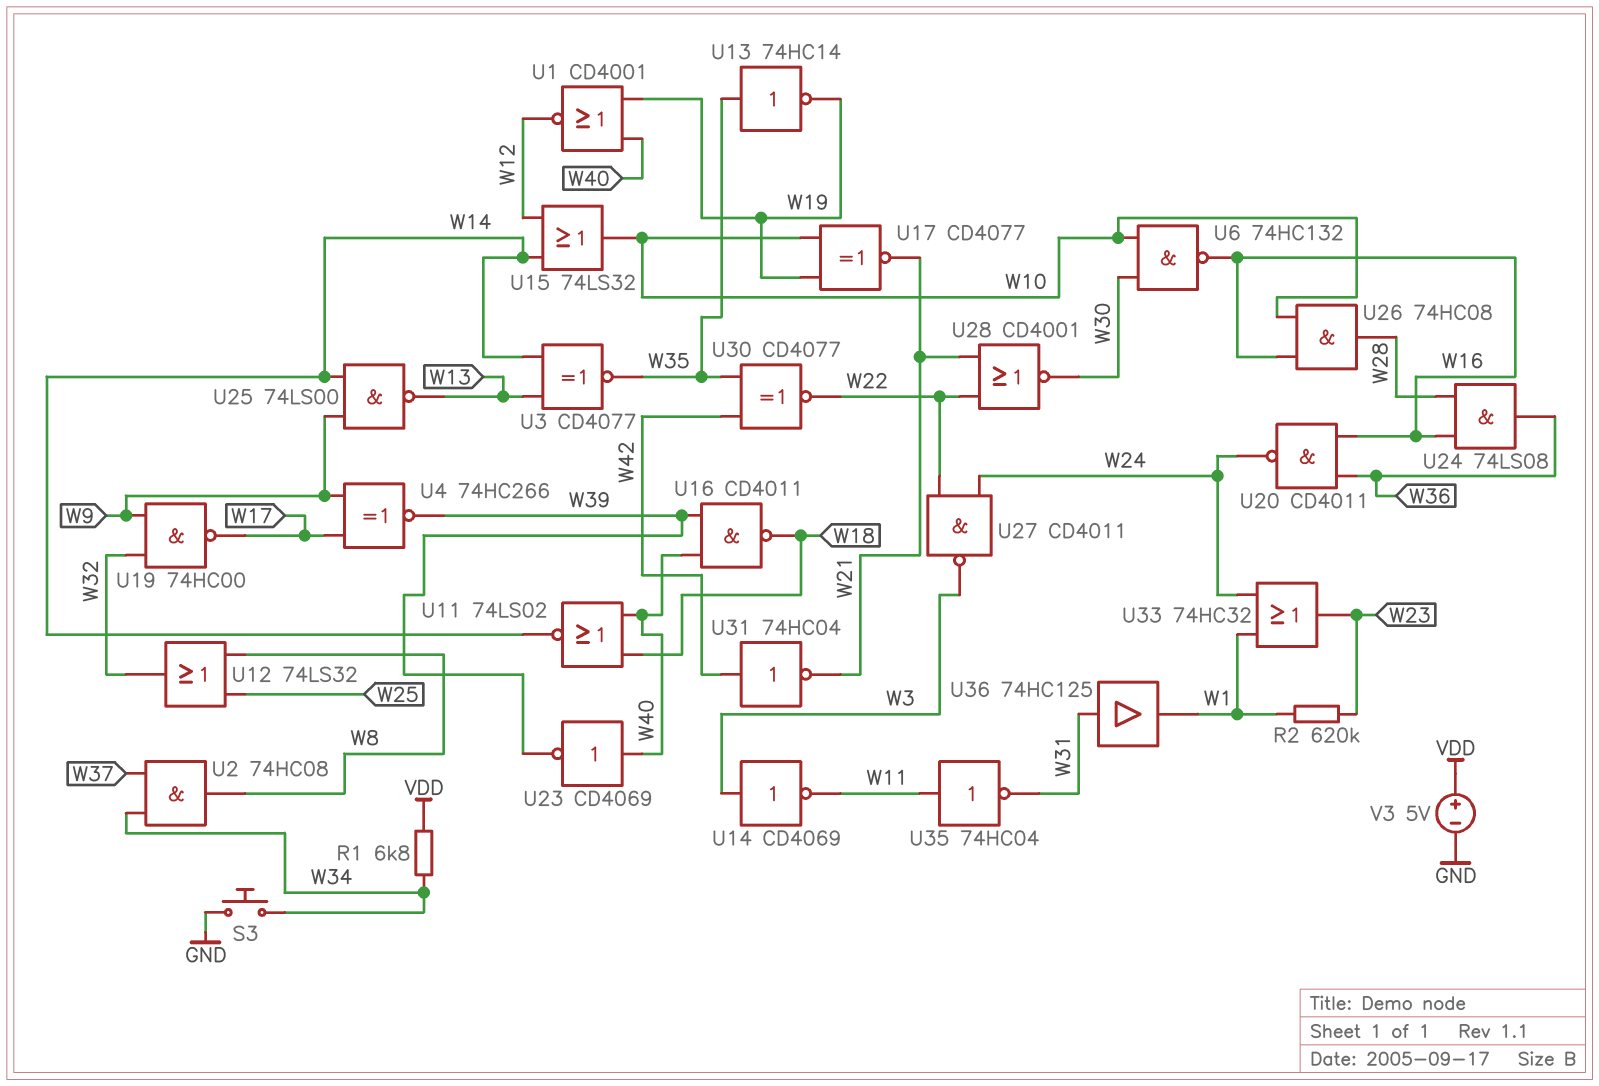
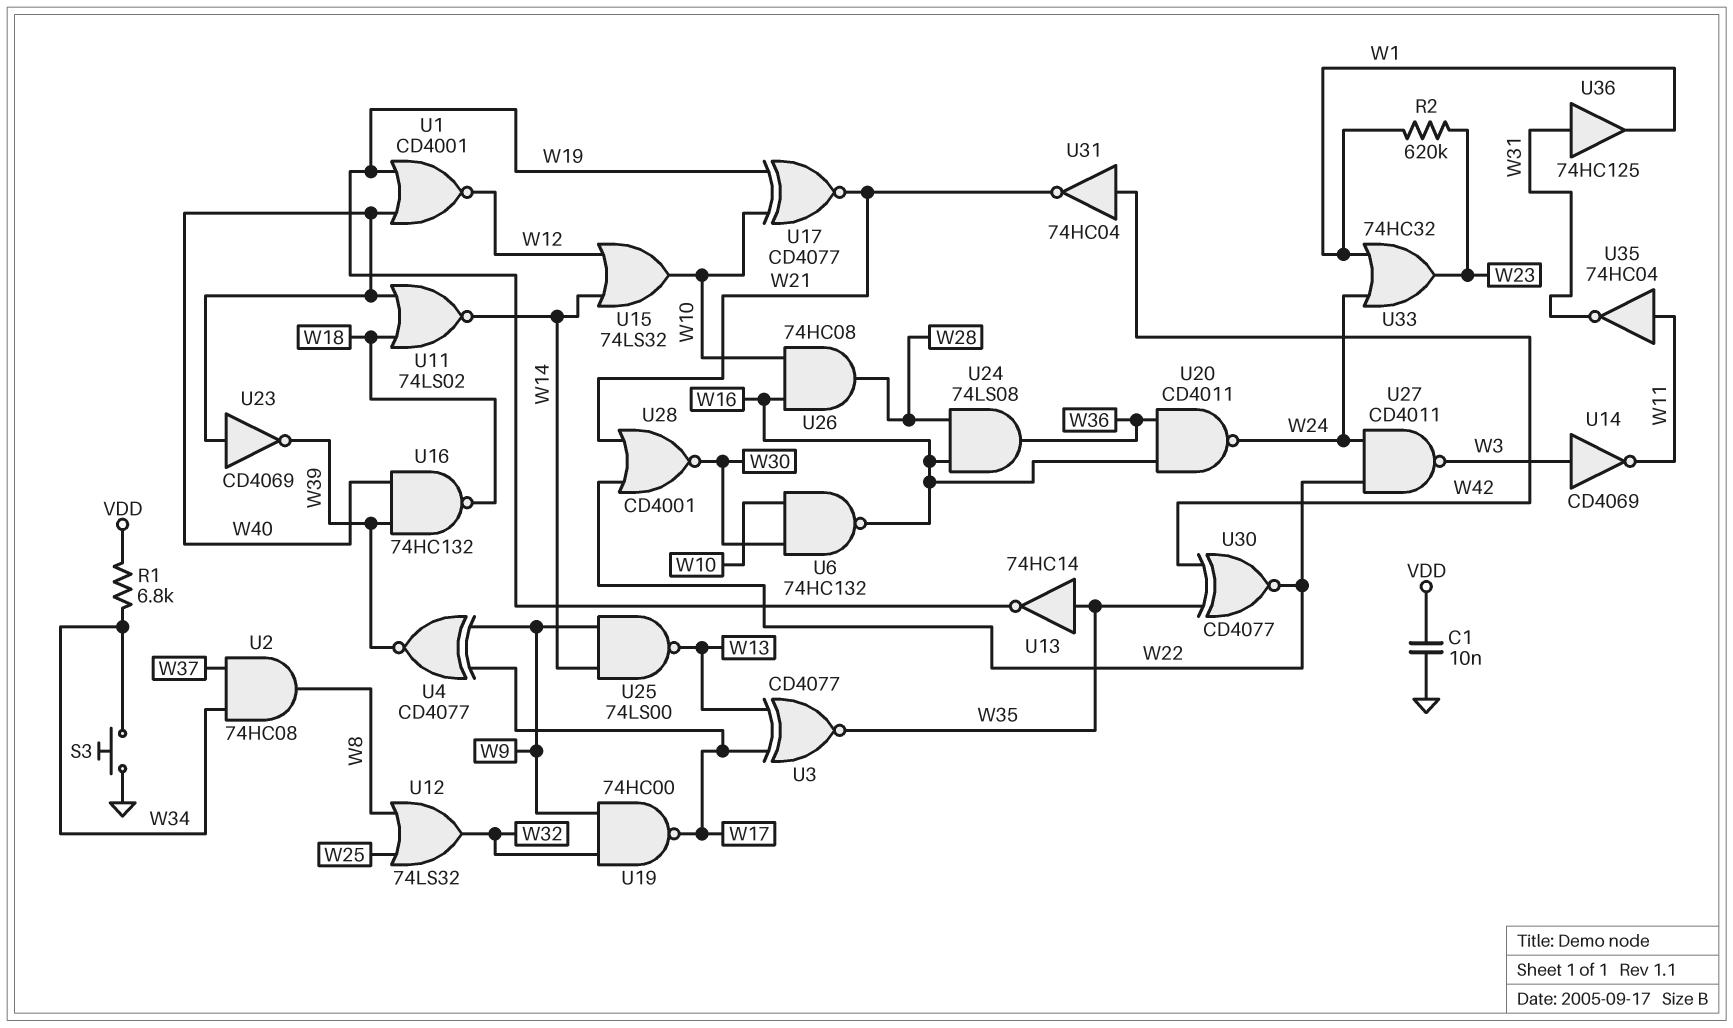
C1: none -> 10nF (GND, VDD)
U3: XNOR CD4077 (in W13, in W14, out W35) -> XNOR CD4077 (in W13, in W17, out W35)
U4: XNOR 74HC266 (in W9, in W17, out W39) -> XNOR CD4077 (in W9, in W17, out W39)
U16: NAND CD4011 (in W39, in W40, out W18) -> NAND 74HC132 (in W39, in W40, out W18)
V3: 5V (plus VDD, minus GND) -> none

